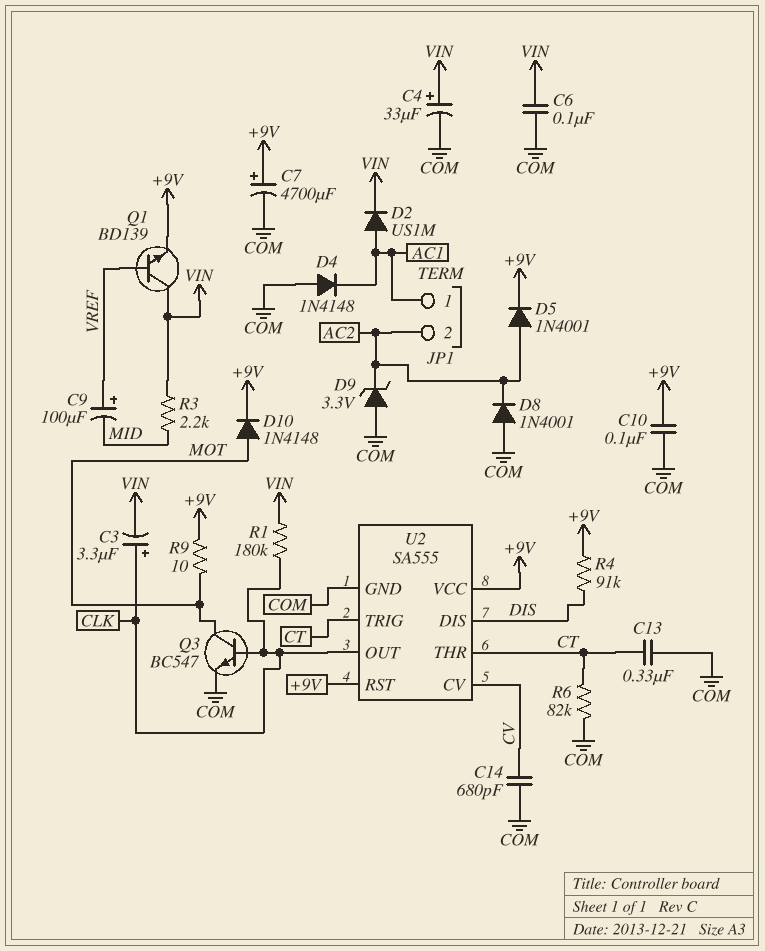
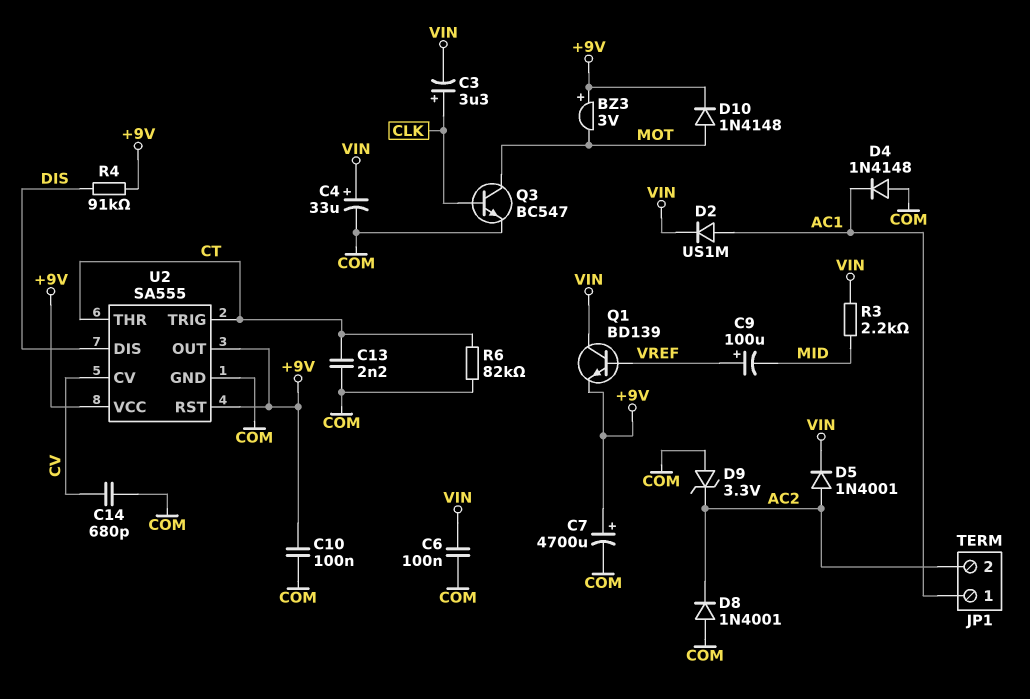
BZ3: none -> buzzer 3V (plus +9V, minus MOT)
C13: 330nF (COM, CT) -> 2.2nF (COM, CT)
D5: diode 1N4001 (A AC2, K +9V) -> diode 1N4001 (A AC2, K VIN)
R1: 180k (CLK, VIN) -> none
R9: 10 (+9V, MOT) -> none
U2 pin OUT: CLK -> +9V

